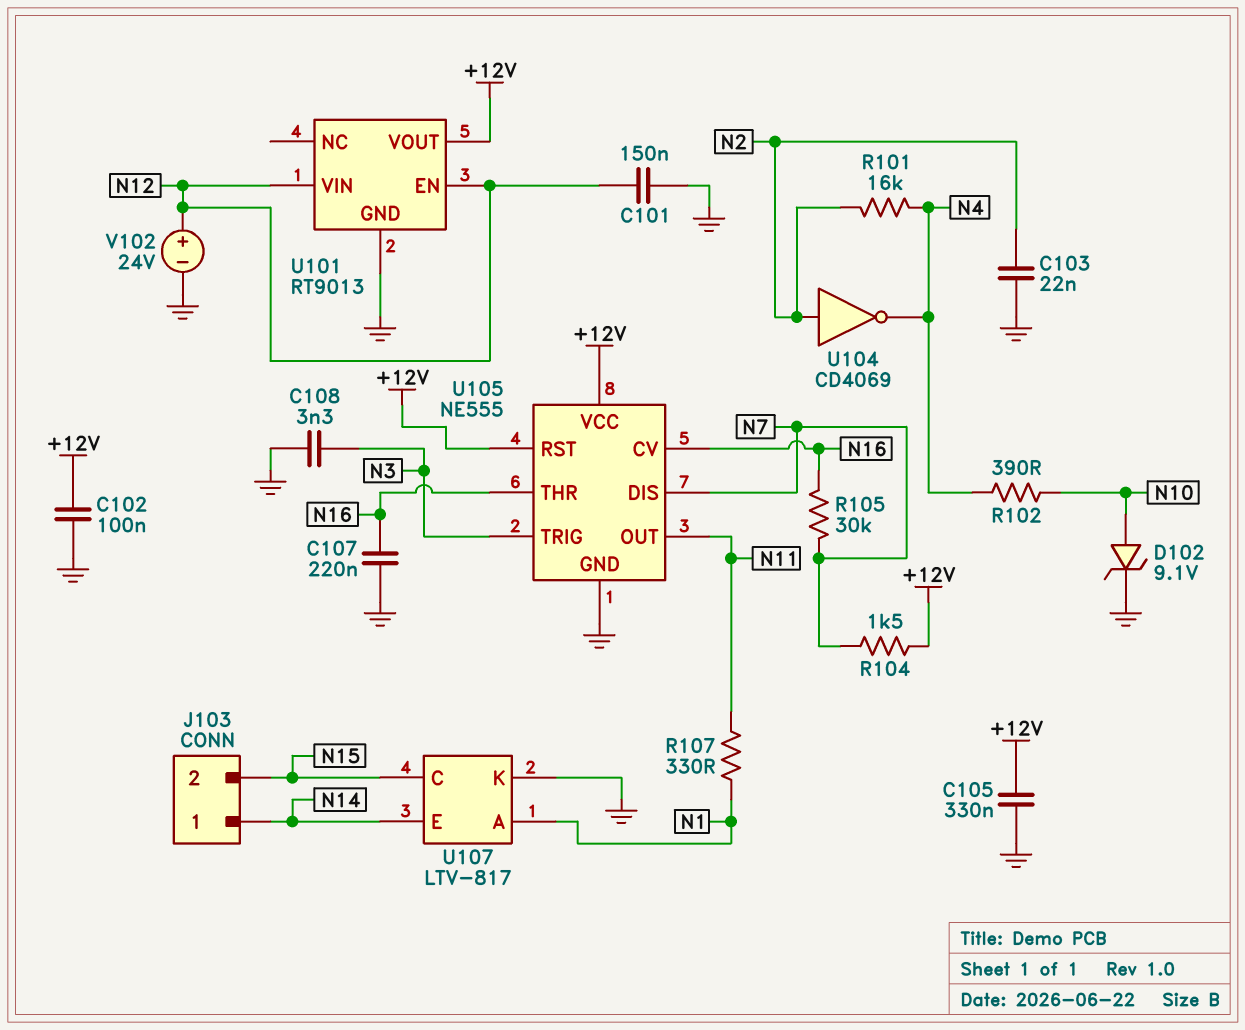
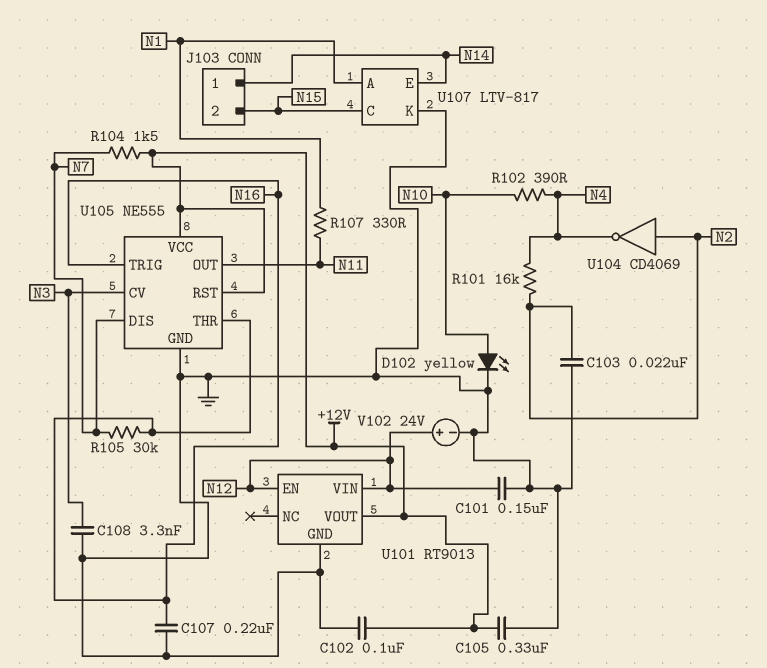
D102: zener 9.1V (A N10, K GND) -> LED yellow (A N10, K GND)
U105 pin CV: N16 -> N3
U105 pin TRIG: N3 -> N16

